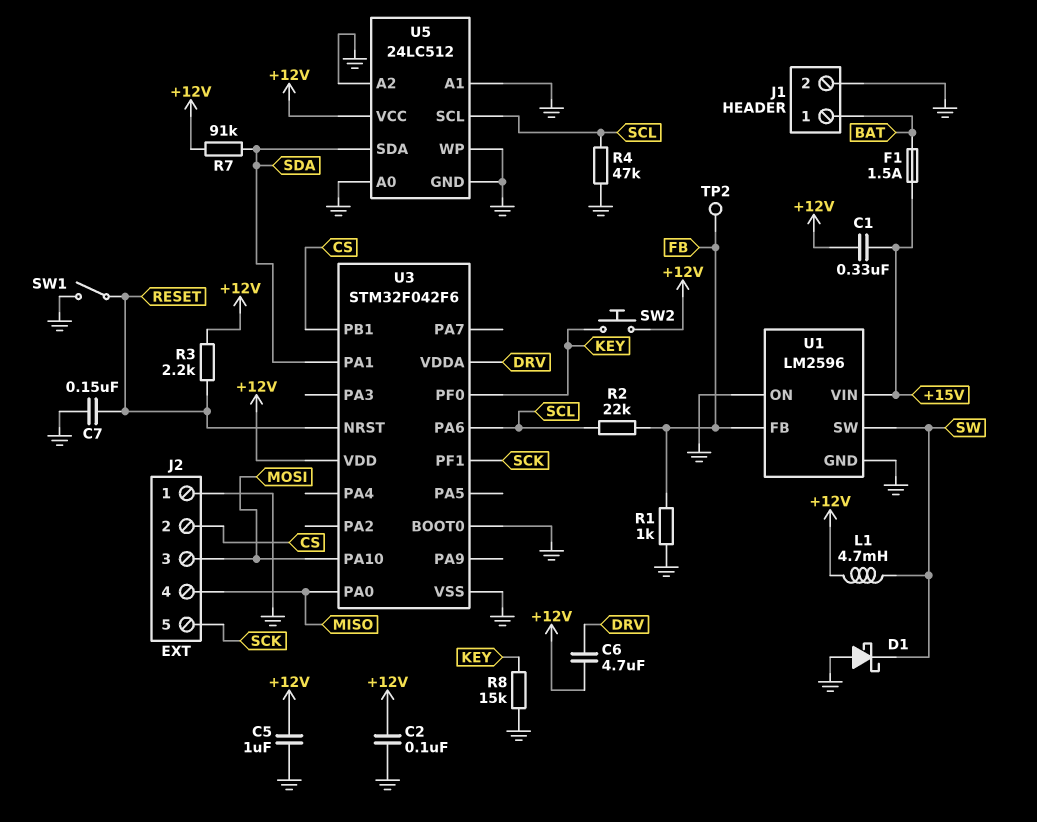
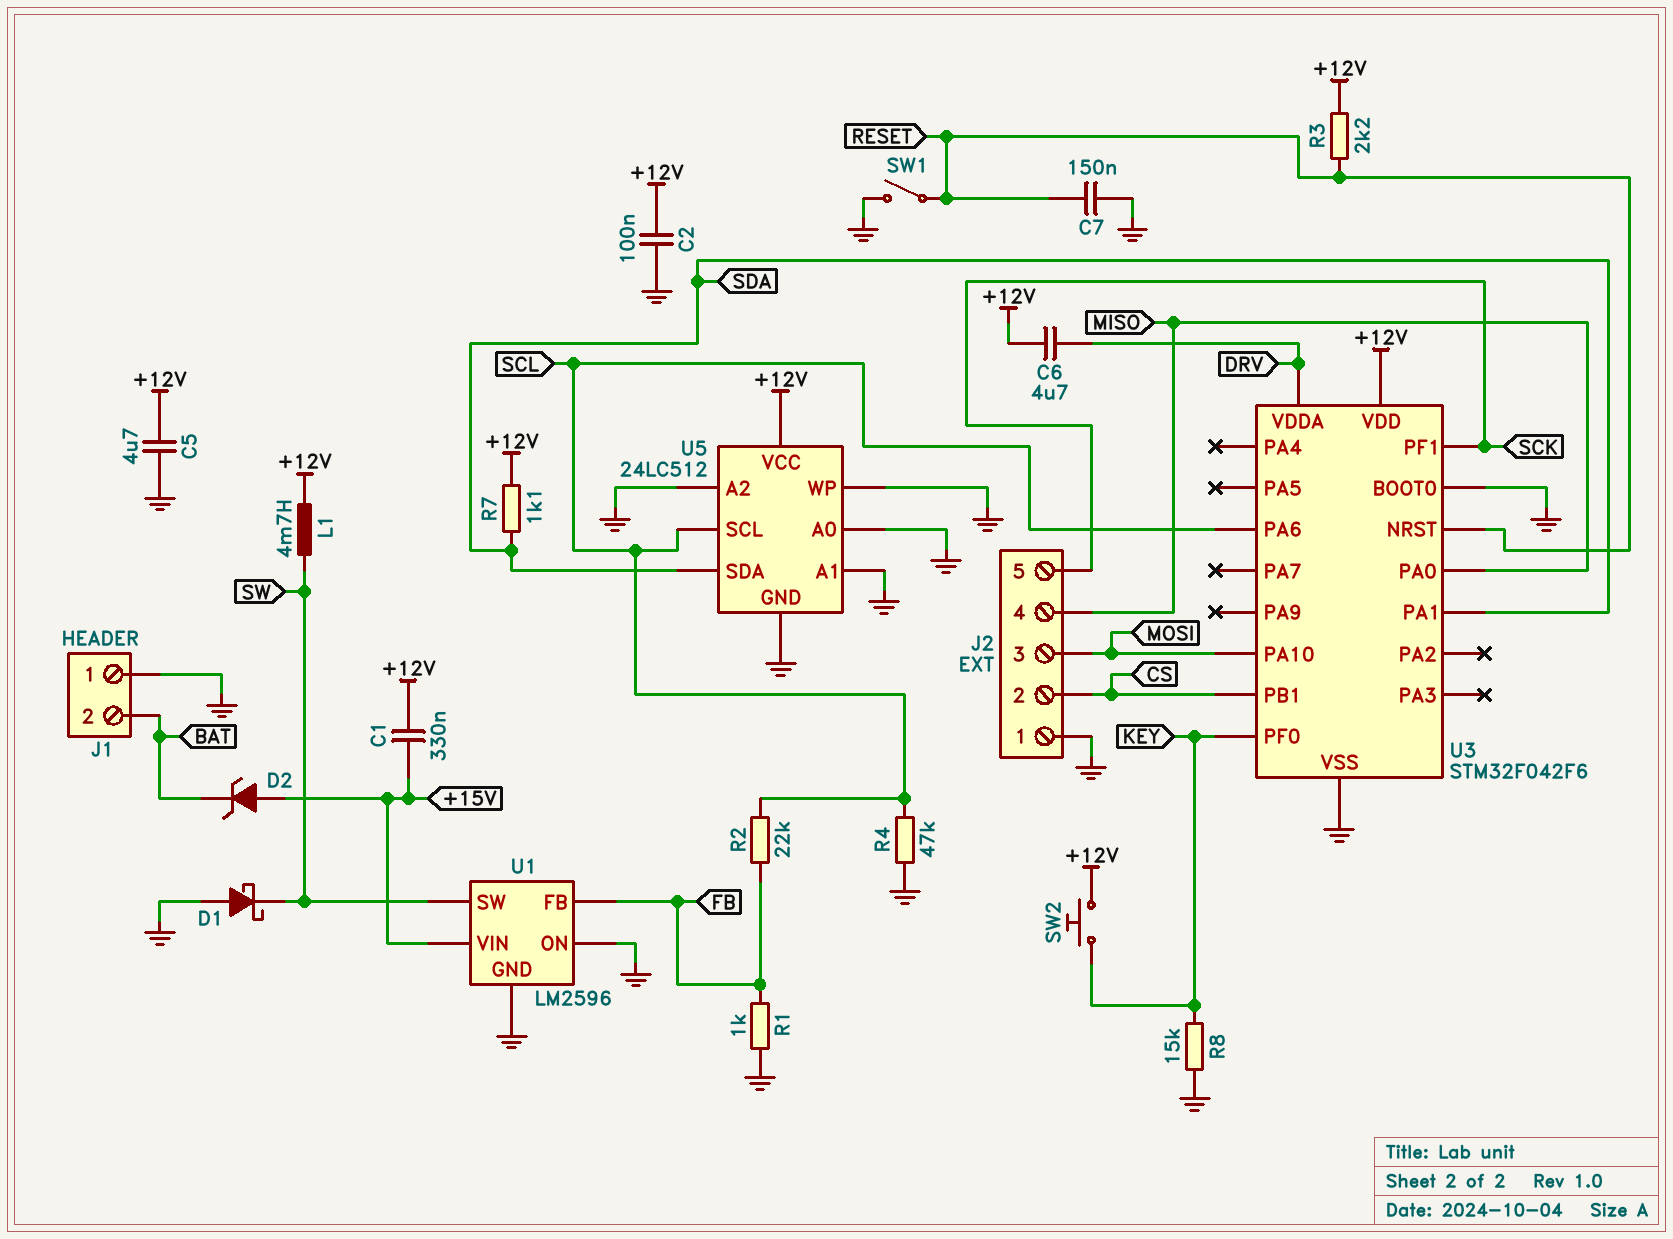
C5: 1uF (+12V, GND) -> 4.7uF (+12V, GND)
D2: none -> zener (A +15V, K BAT)
F1: 1.5A (+15V, BAT) -> none
J1 pin 1: BAT -> GND
J1 pin 2: GND -> BAT
R7: 91k (+12V, SDA) -> 1.1k (+12V, SDA)
TP2: test point (FB) -> none

